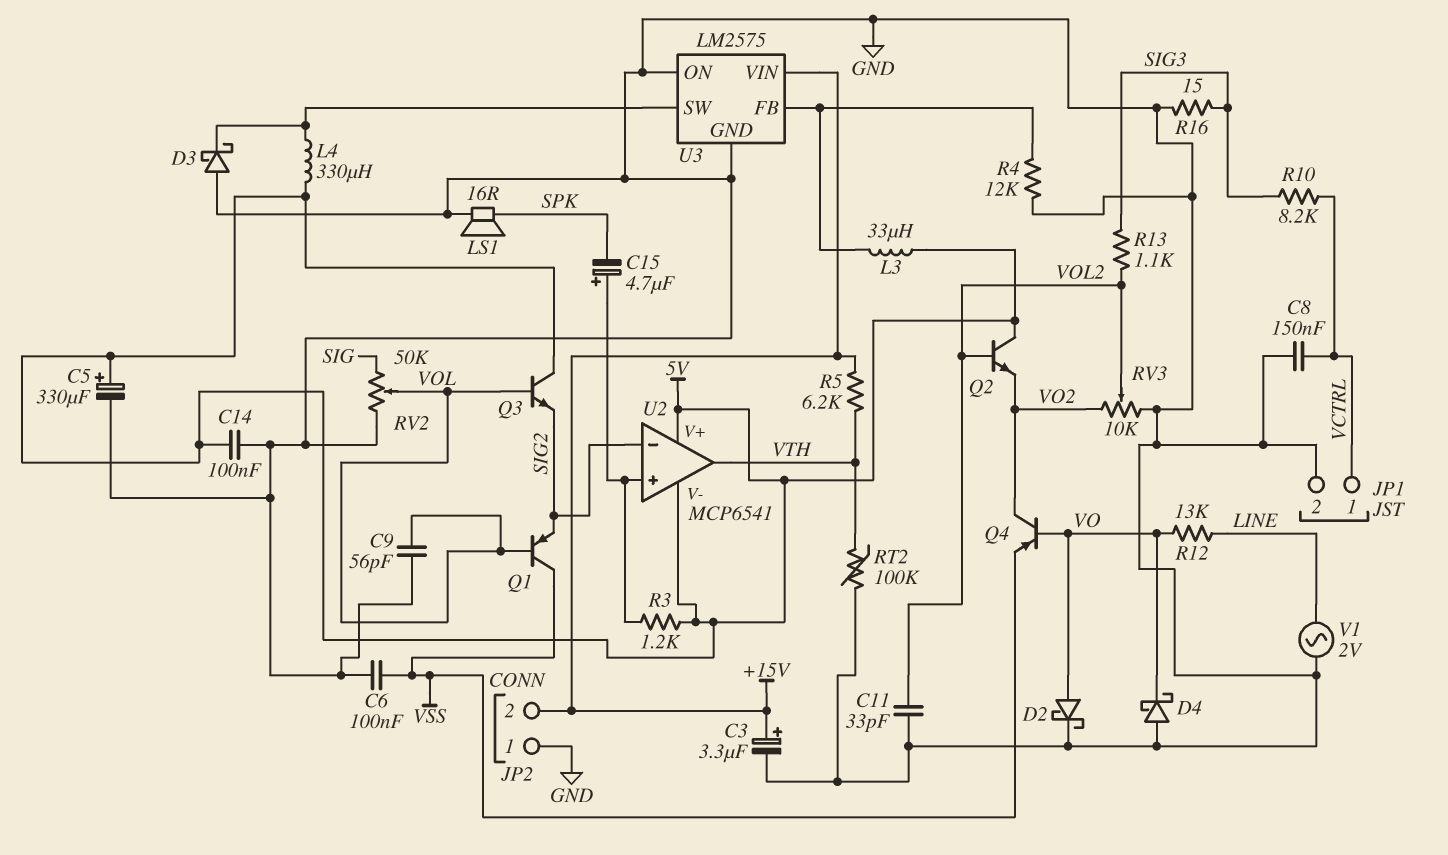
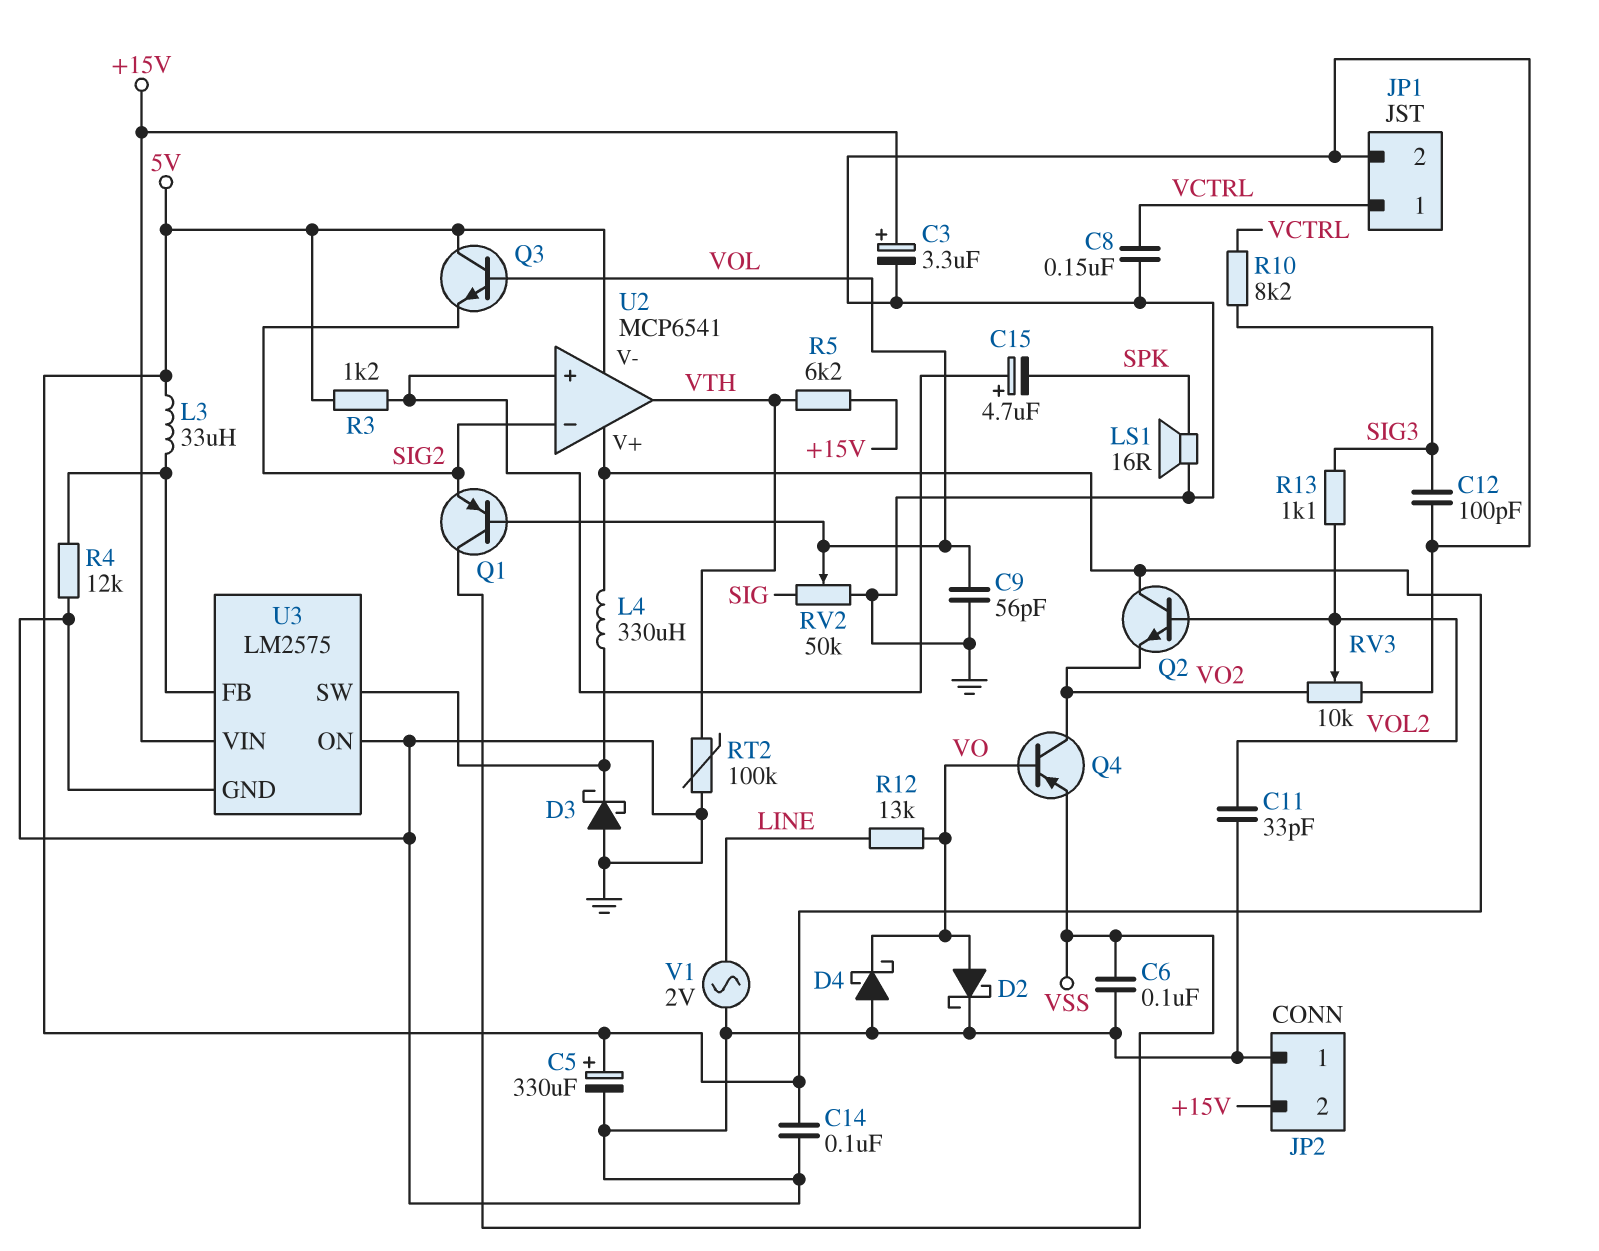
C12: none -> 100pF (GND, SIG3)
R16: 15 (GND, SIG3) -> none

